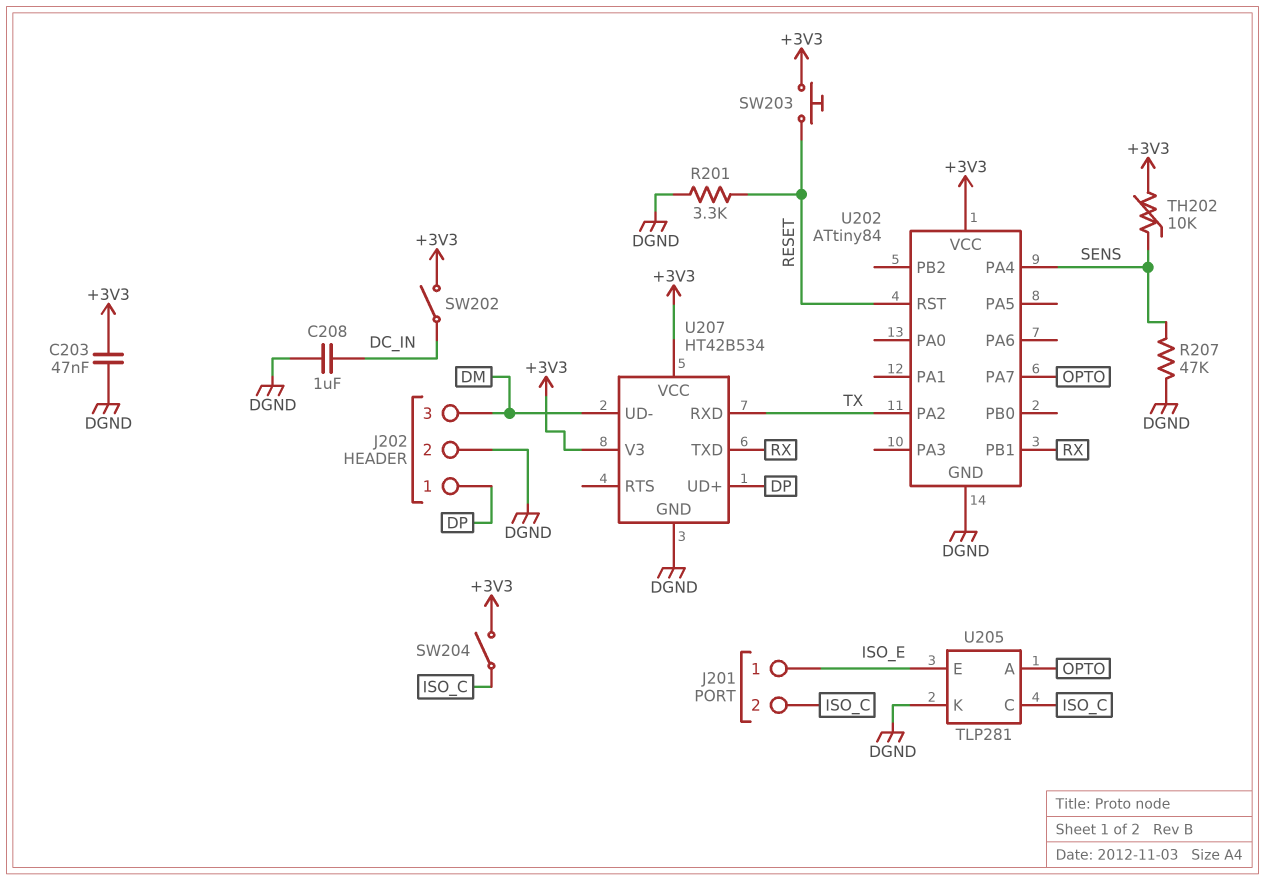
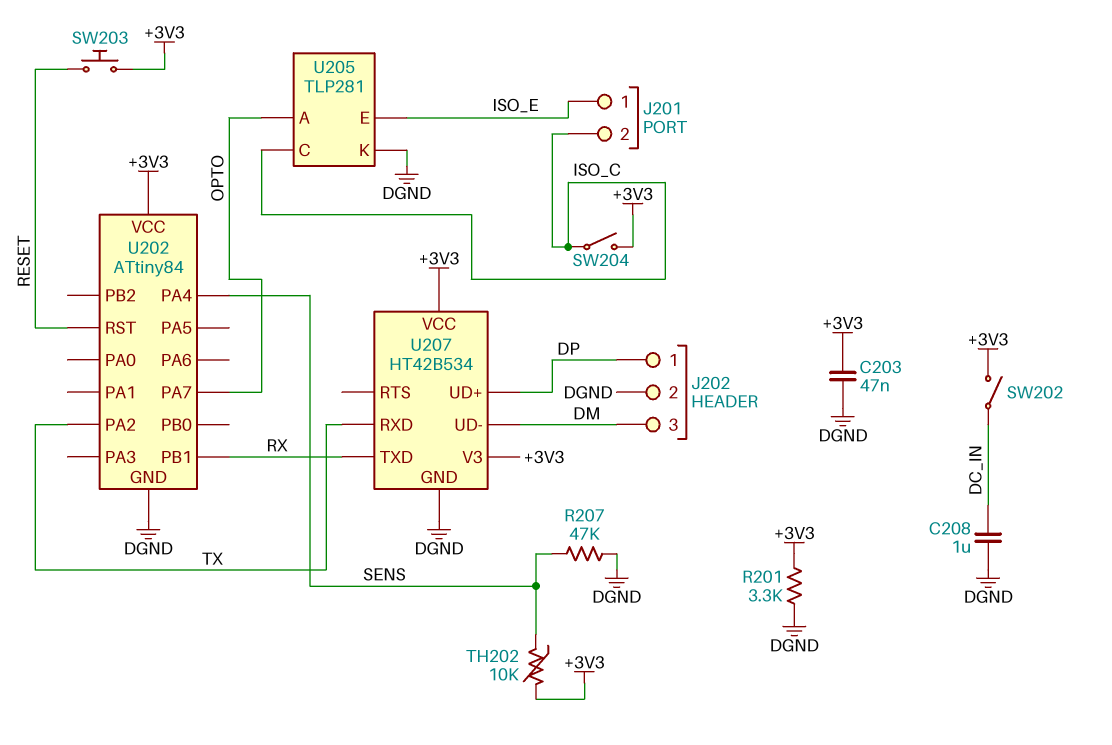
R201: 3.3k (DGND, RESET) -> 3.3k (+3V3, DGND)

